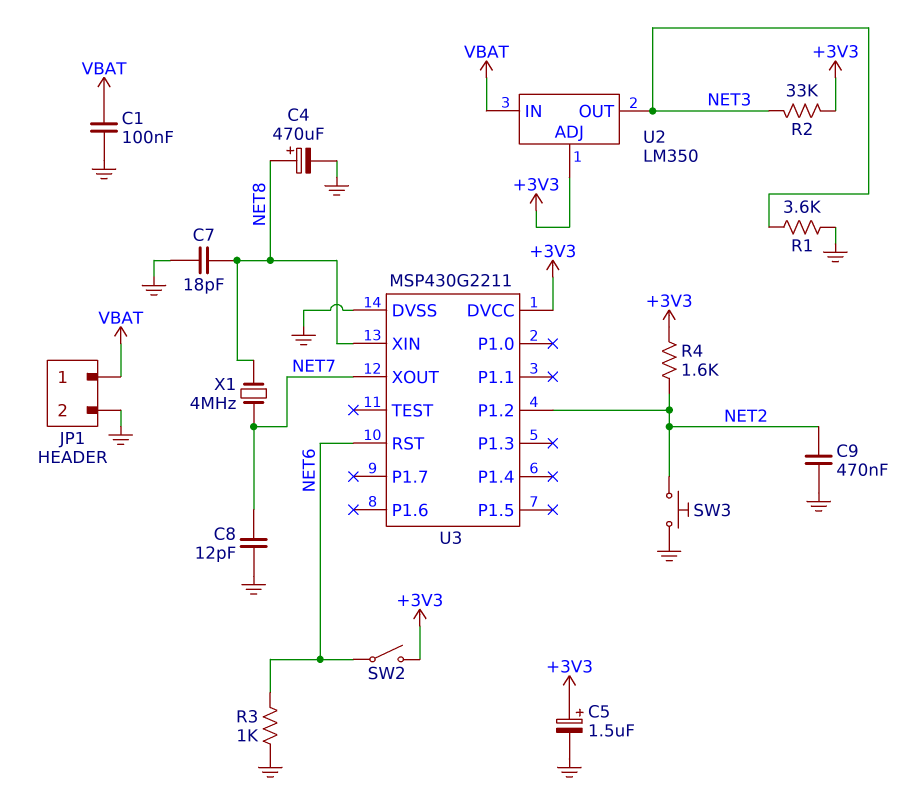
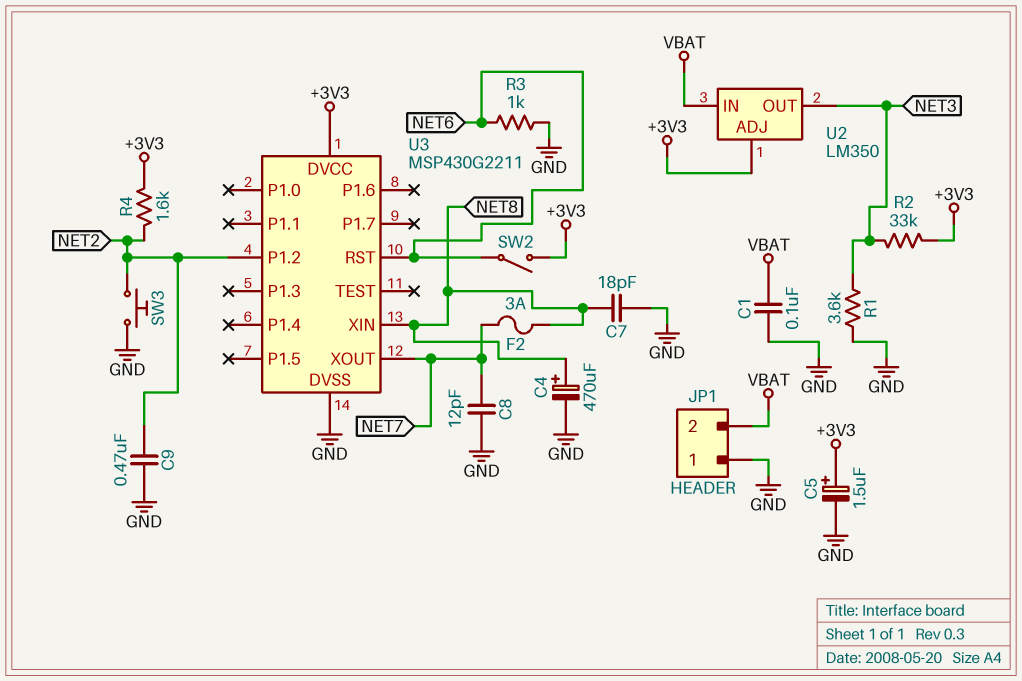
F2: none -> 3A (NET7, NET8)
JP1 pin 1: VBAT -> GND
JP1 pin 2: GND -> VBAT
X1: 4MHz (NET7, NET8) -> none

